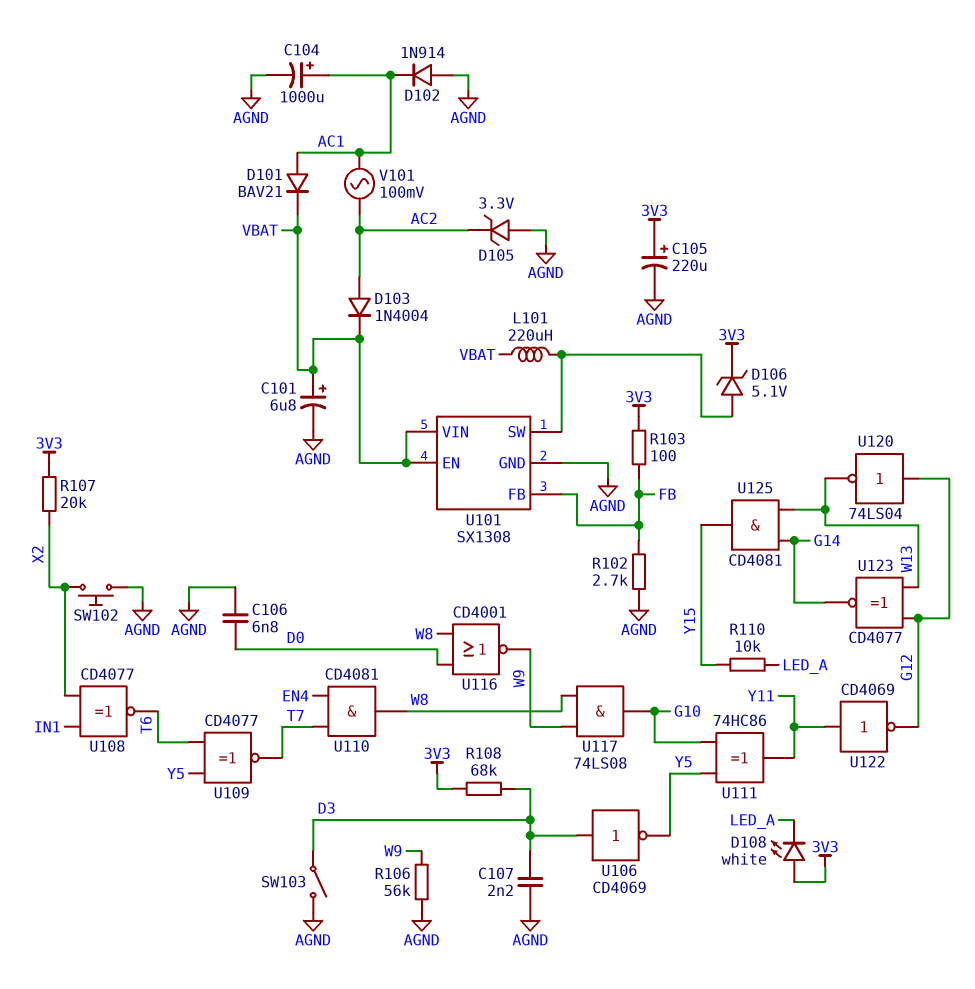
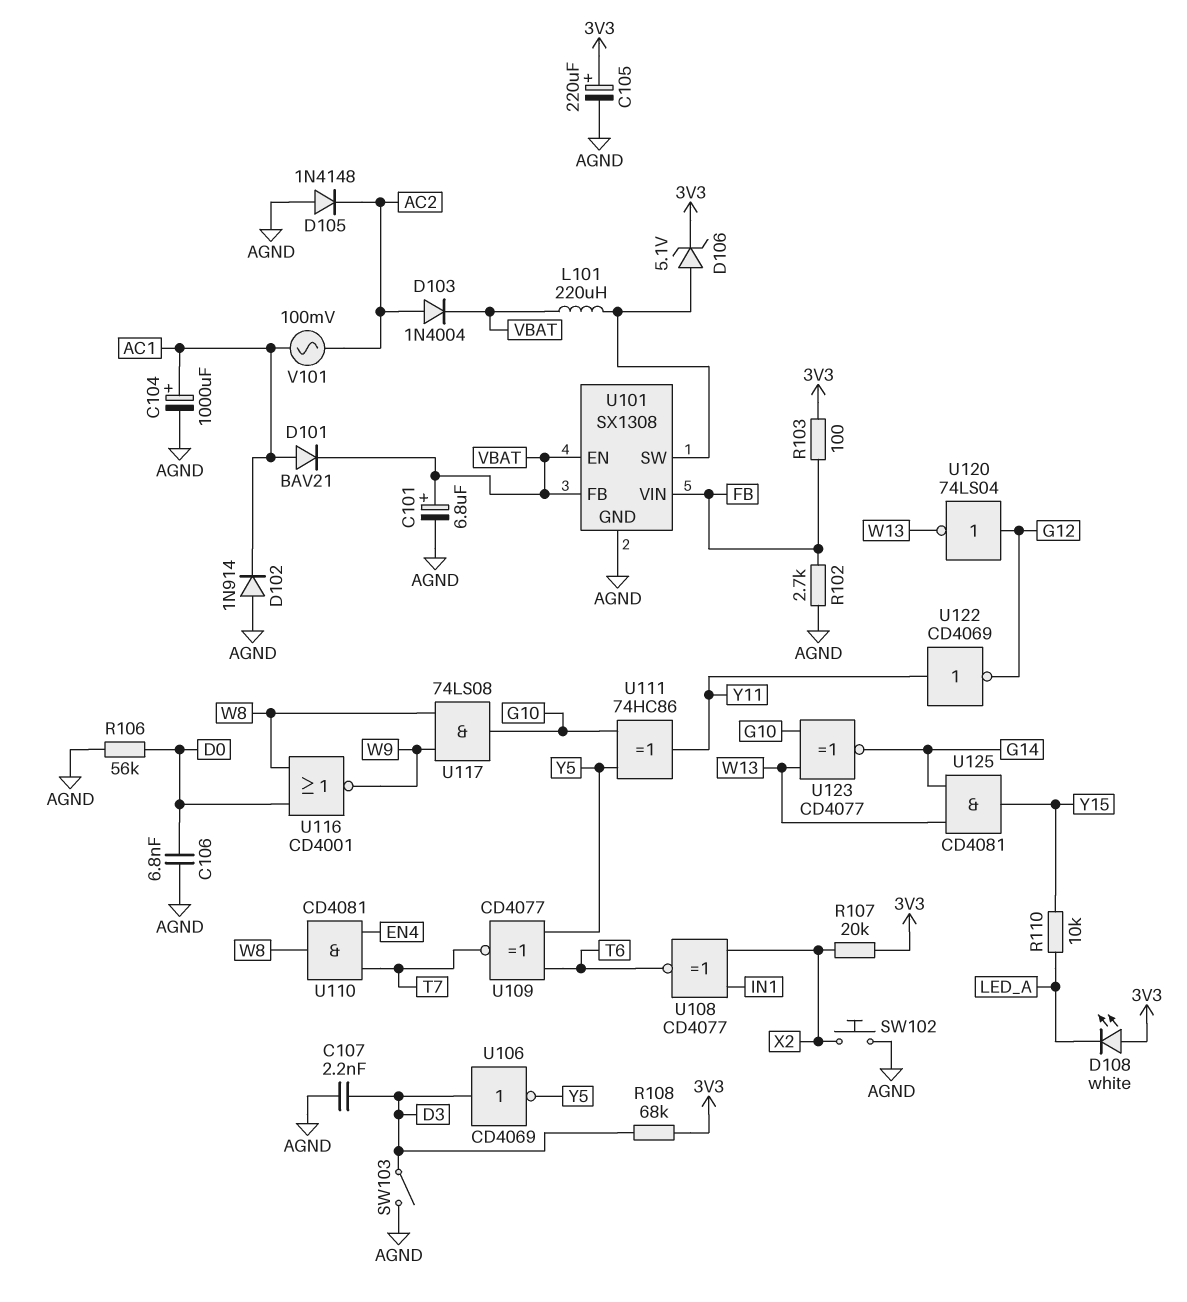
D105: zener 3.3V (A AGND, K AC2) -> diode 1N4148 (A AGND, K AC2)
R106: 56k (AGND, W9) -> 56k (AGND, D0)
U101 pin FB: FB -> VBAT
U101 pin VIN: VBAT -> FB
U123: XNOR CD4077 (in G12, in W13, out G14) -> XNOR CD4077 (in G10, in W13, out G14)

